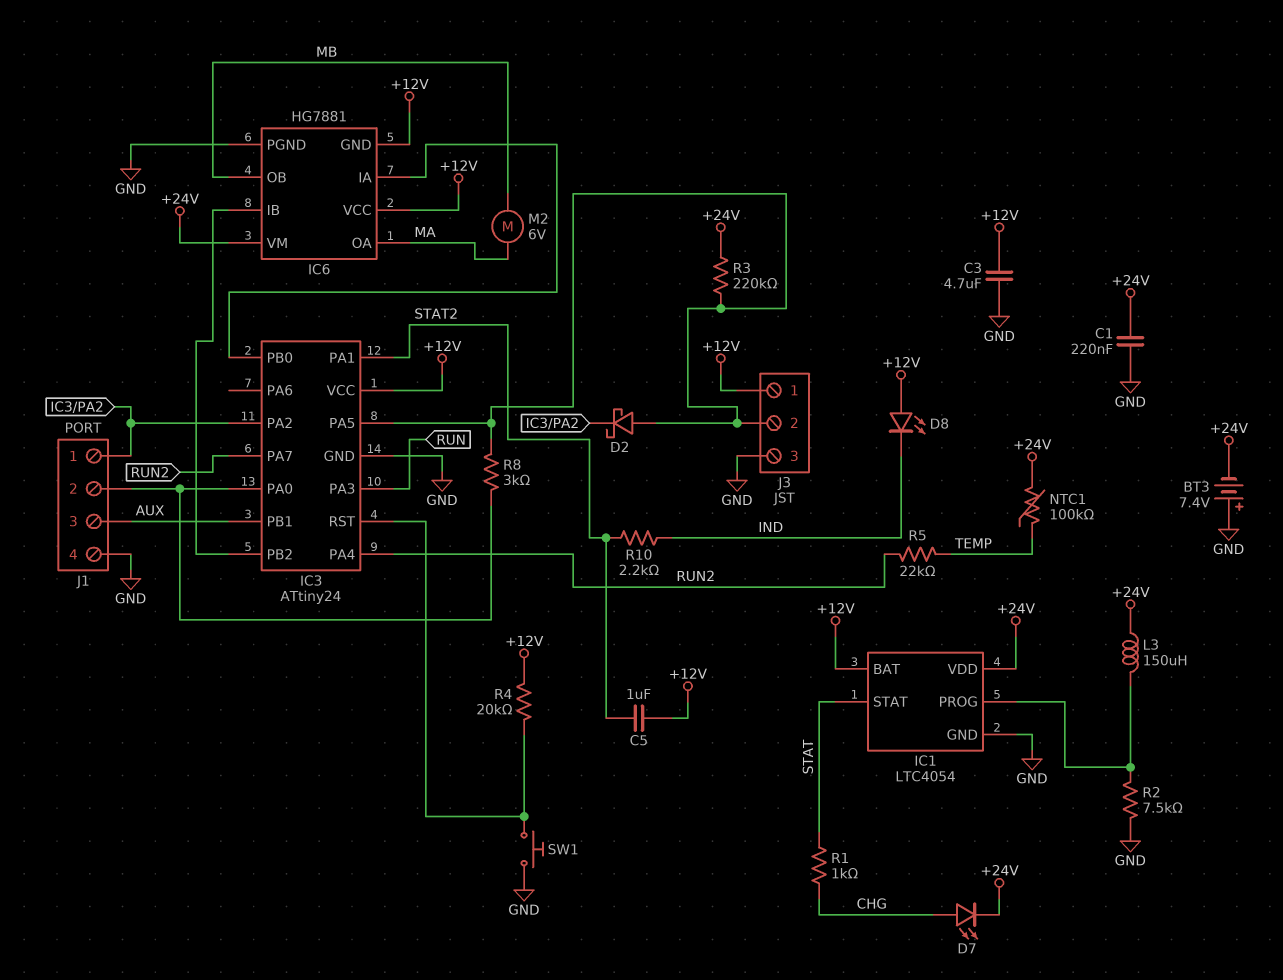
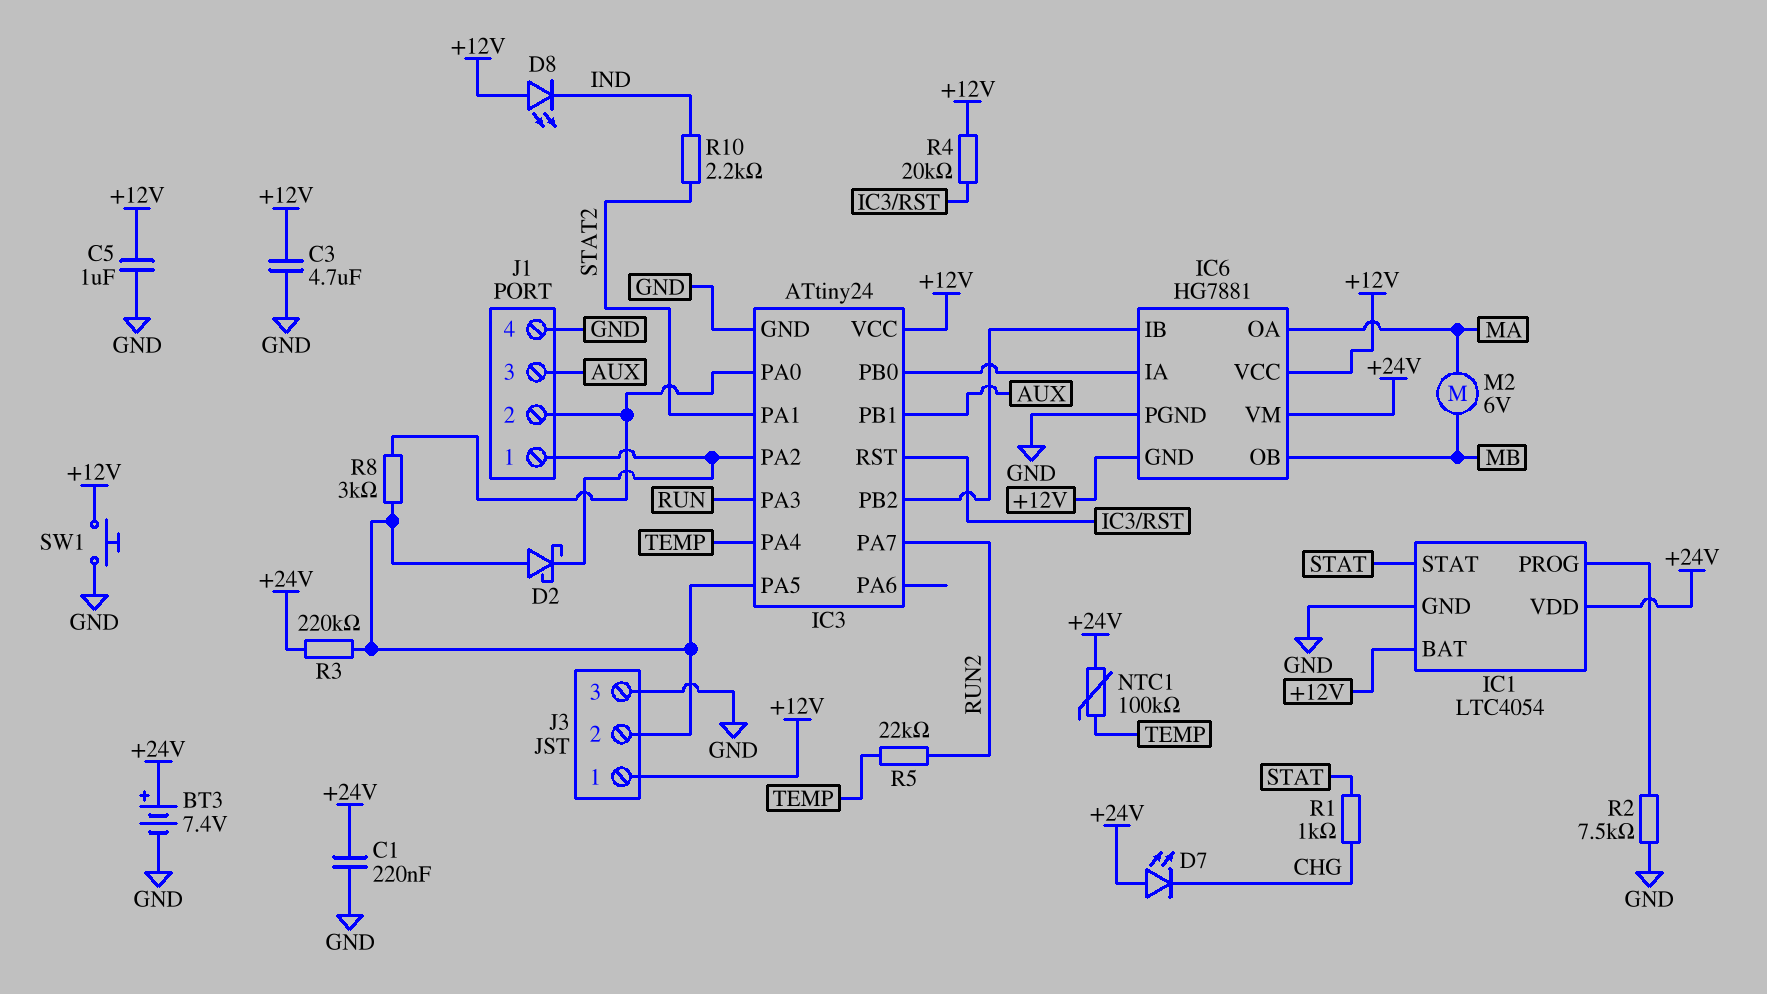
BT3: 7.4V (plus GND, minus +24V) -> 7.4V (plus +24V, minus GND)
C5: 1uF (+12V, STAT2) -> 1uF (+12V, GND)
D7: LED (A CHG, K +24V) -> LED (A +24V, K CHG)
IC3 pin PA4: RUN2 -> TEMP
L3: 150uH (+24V, IC1/PROG) -> none
SW1: button (GND, IC3/RST) -> button (+12V, GND)

